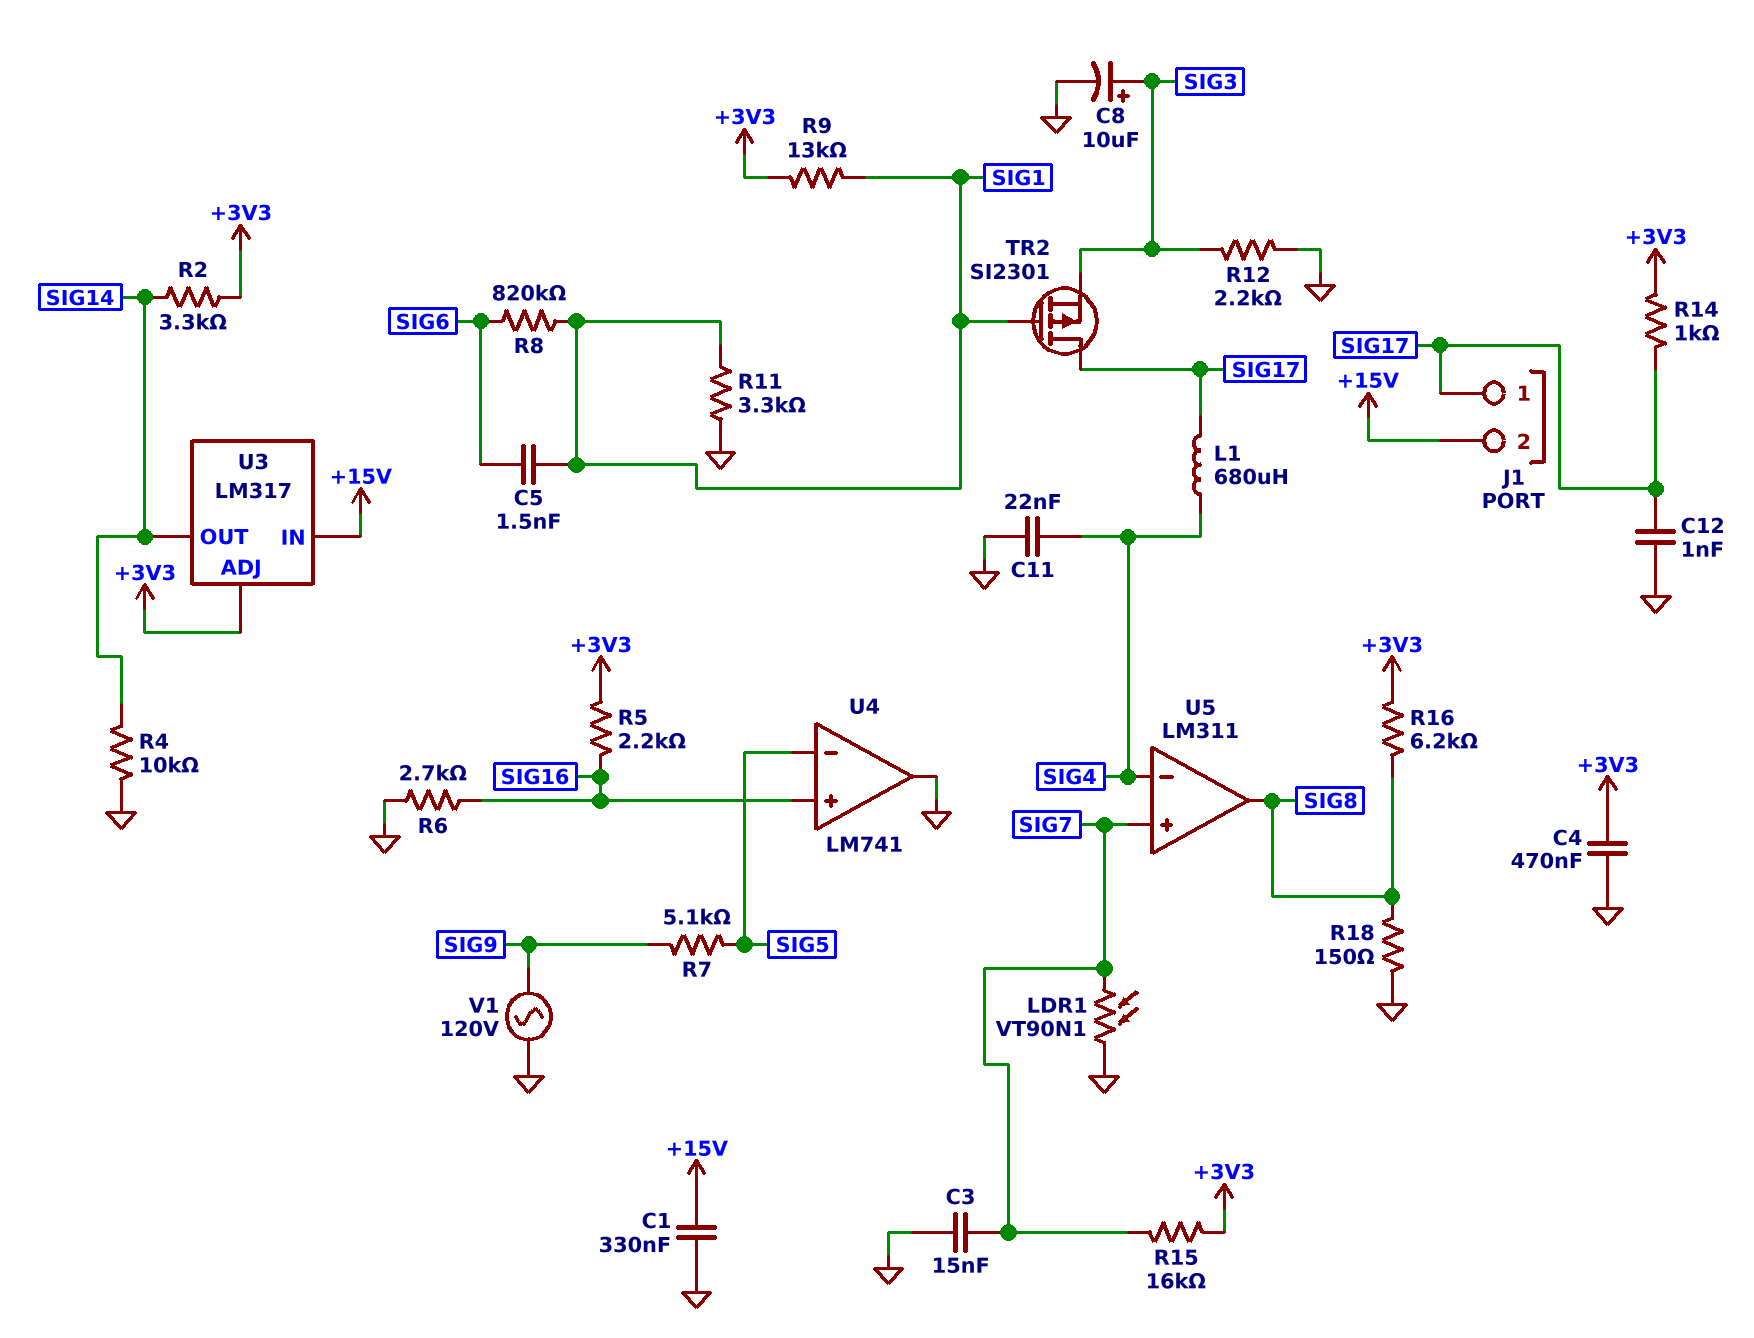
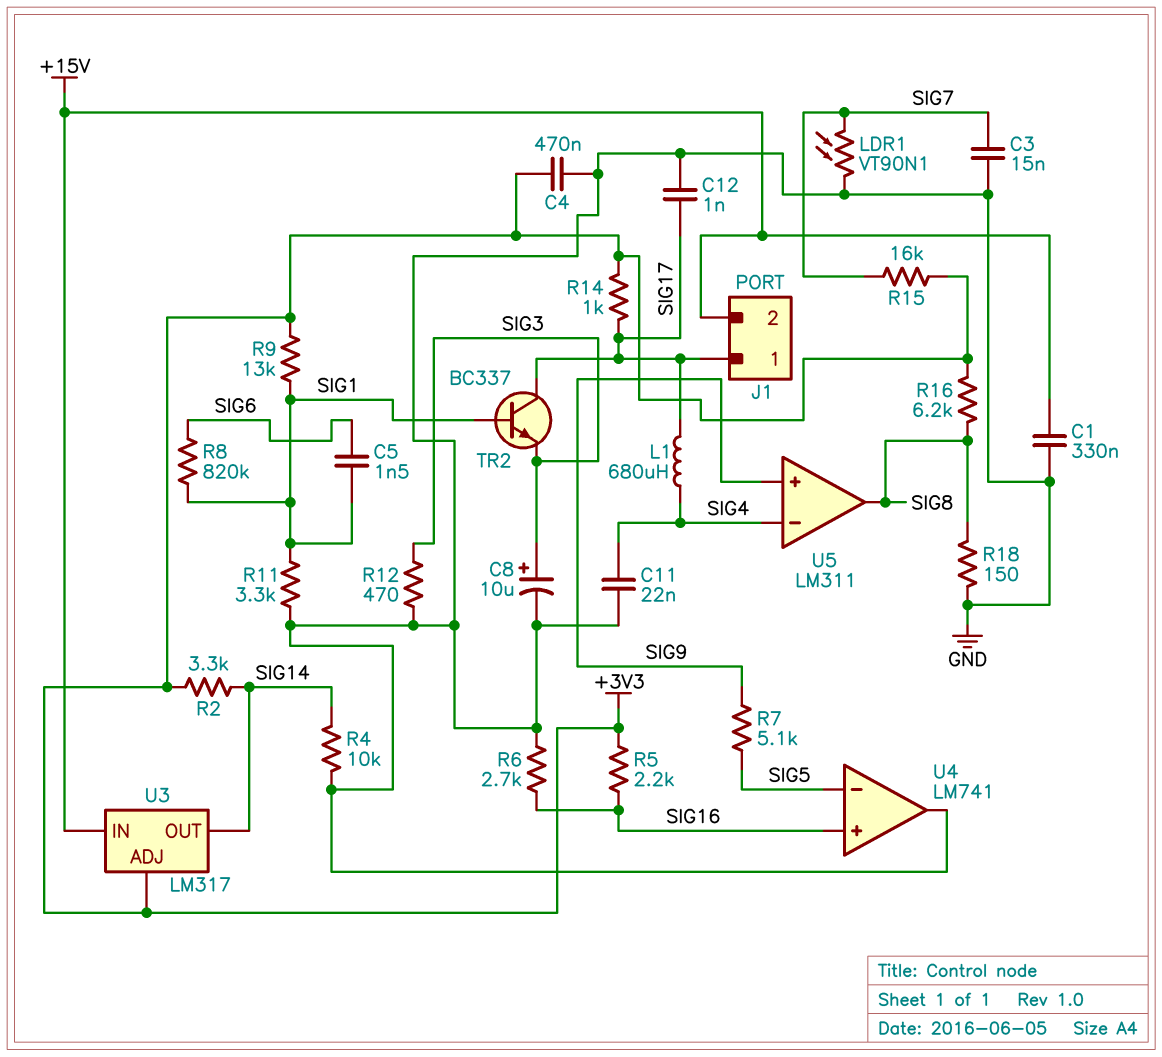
R12: 2.2k (GND, SIG3) -> 470 (GND, SIG3)
TR2: PMOS SI2301 (G SIG1, D SIG17, S SIG3) -> NPN BC337 (B SIG1, C SIG17, E SIG3)
U5 pin in+: SIG7 -> SIG9
V1: AC 120V (GND, SIG9) -> none

